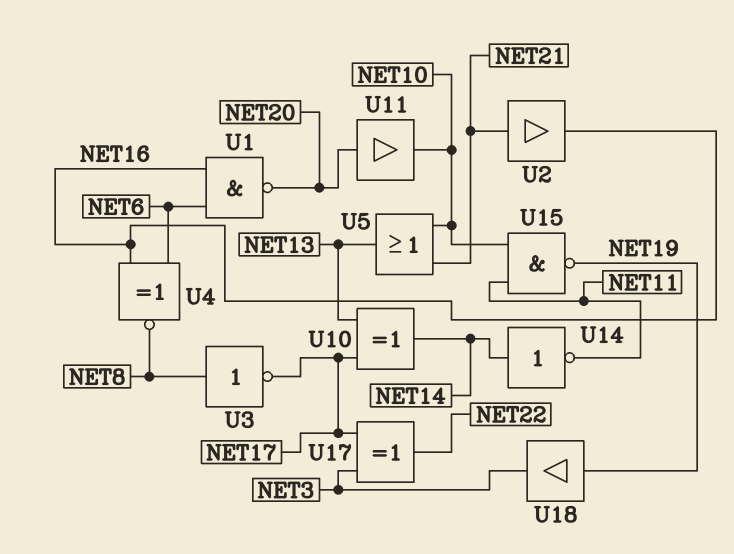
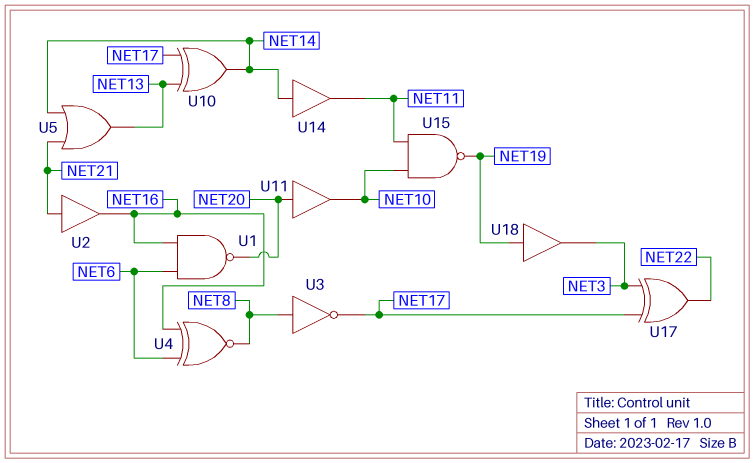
U5: OR (in NET10, in NET21, out NET13) -> OR (in NET14, in NET21, out NET13)
U14: NOT (in NET14, out NET11) -> buffer (in NET14, out NET11)

